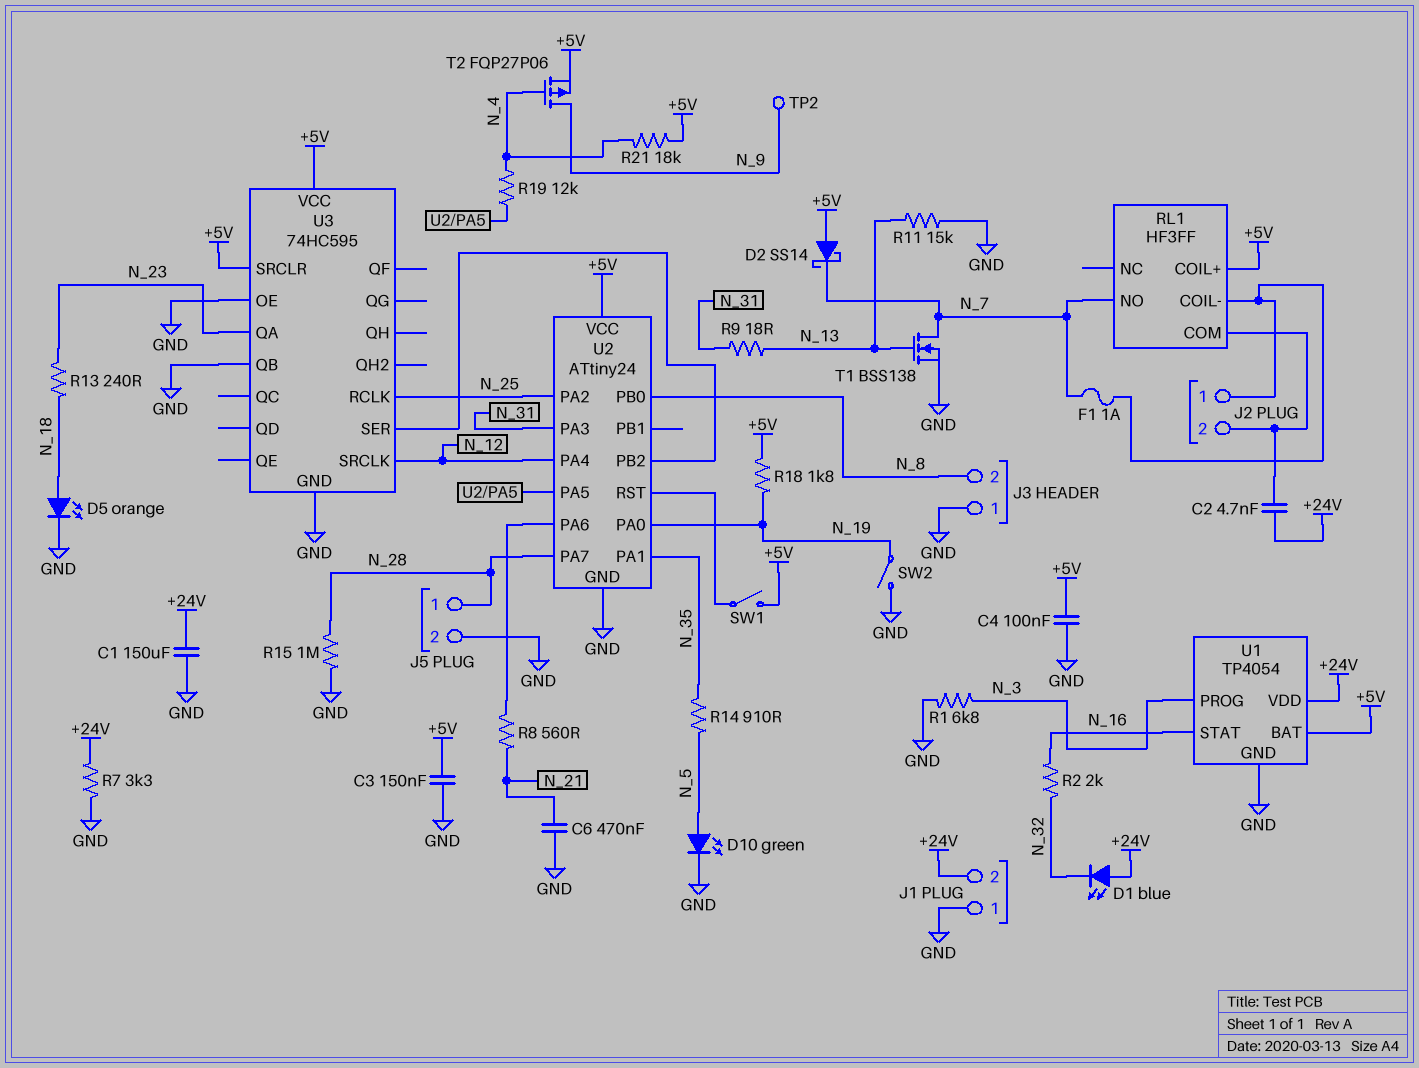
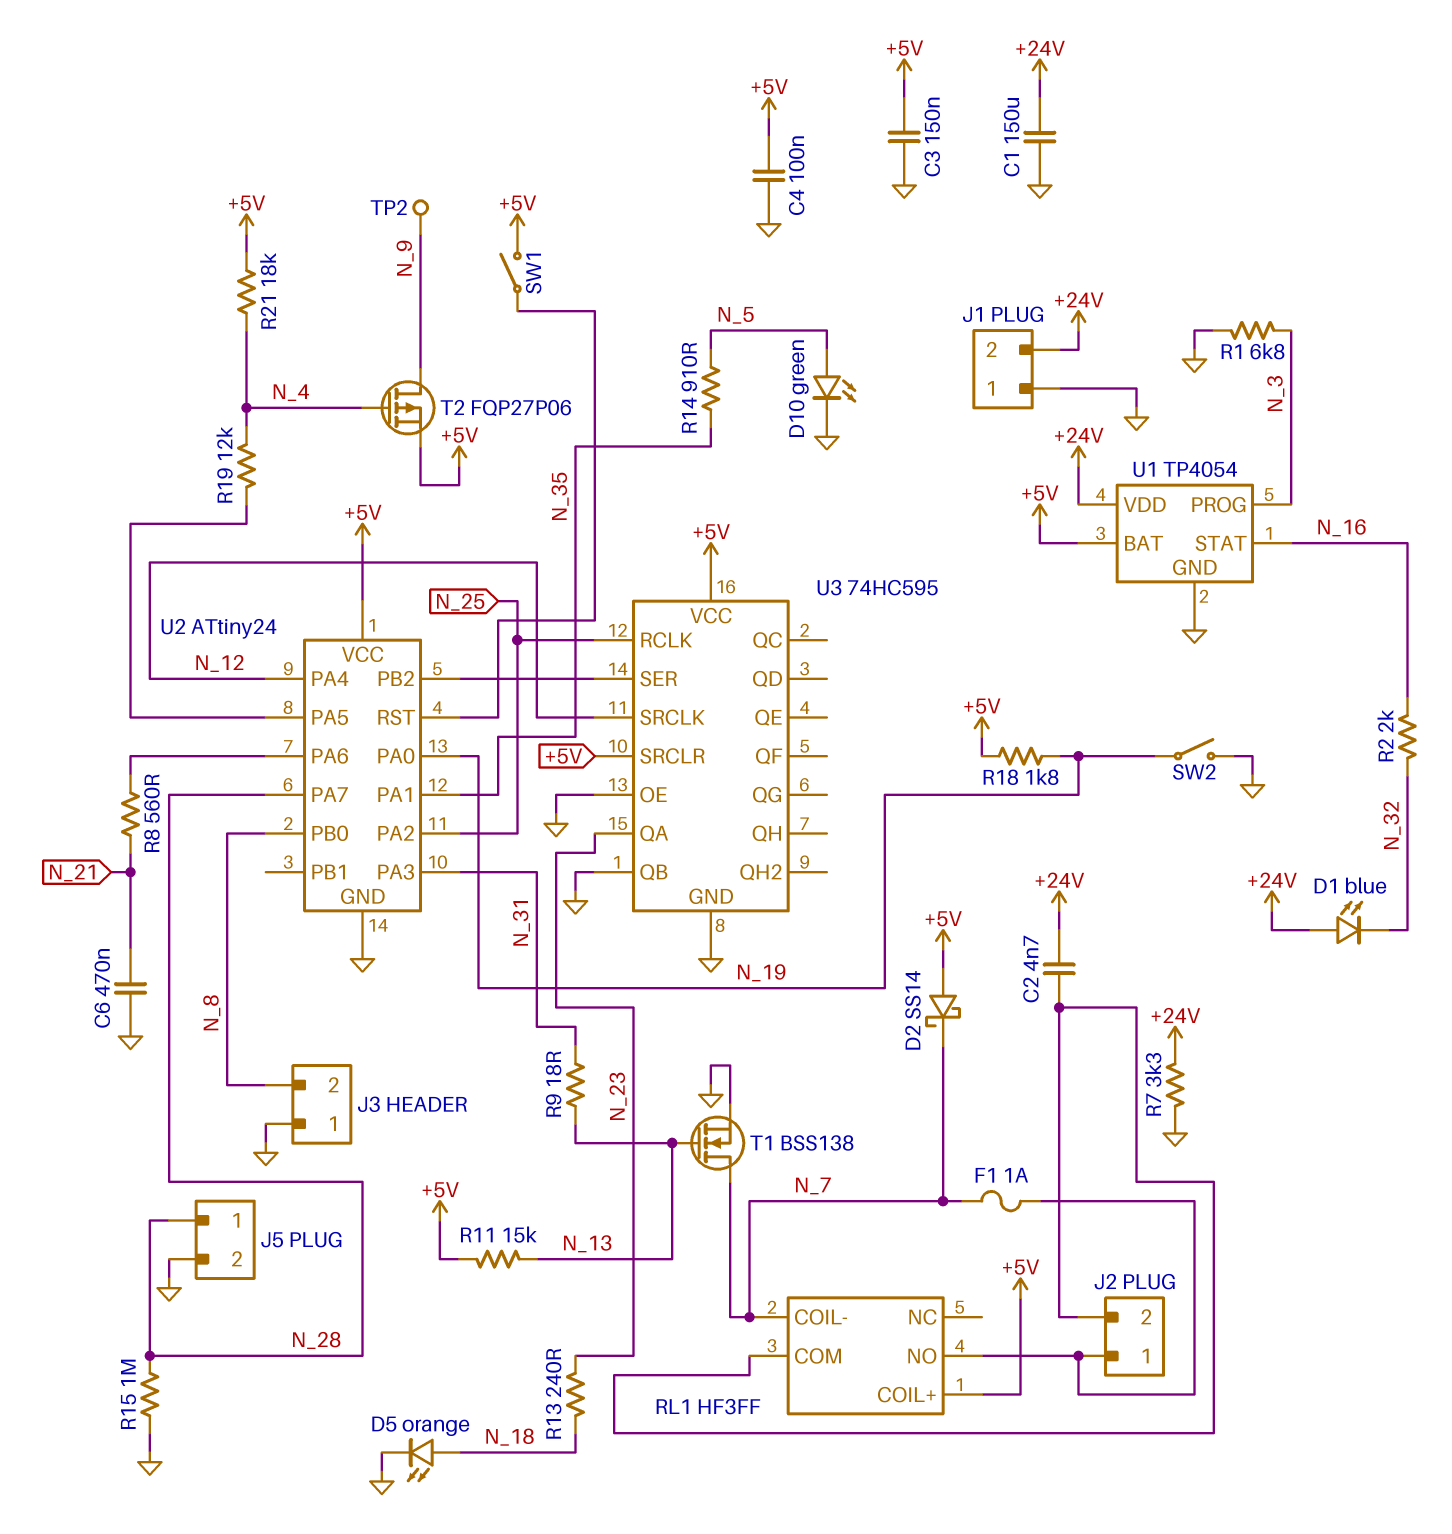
R11: 15k (GND, N_13) -> 15k (+5V, N_13)
RL1 pin COIL-: J2/1 -> N_7
RL1 pin NO: N_7 -> J2/1

